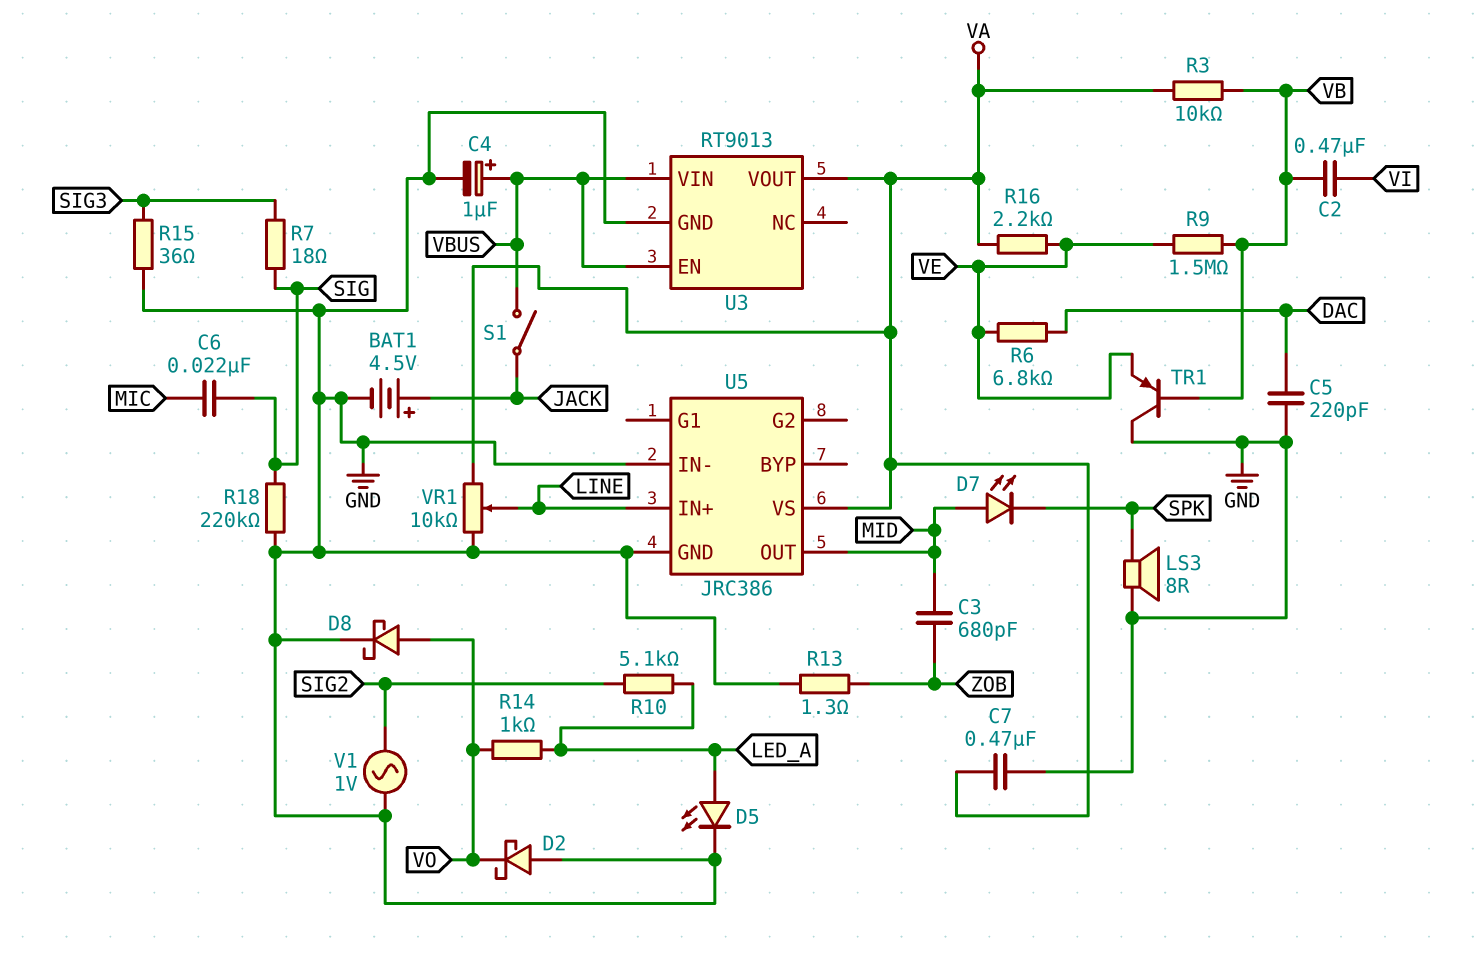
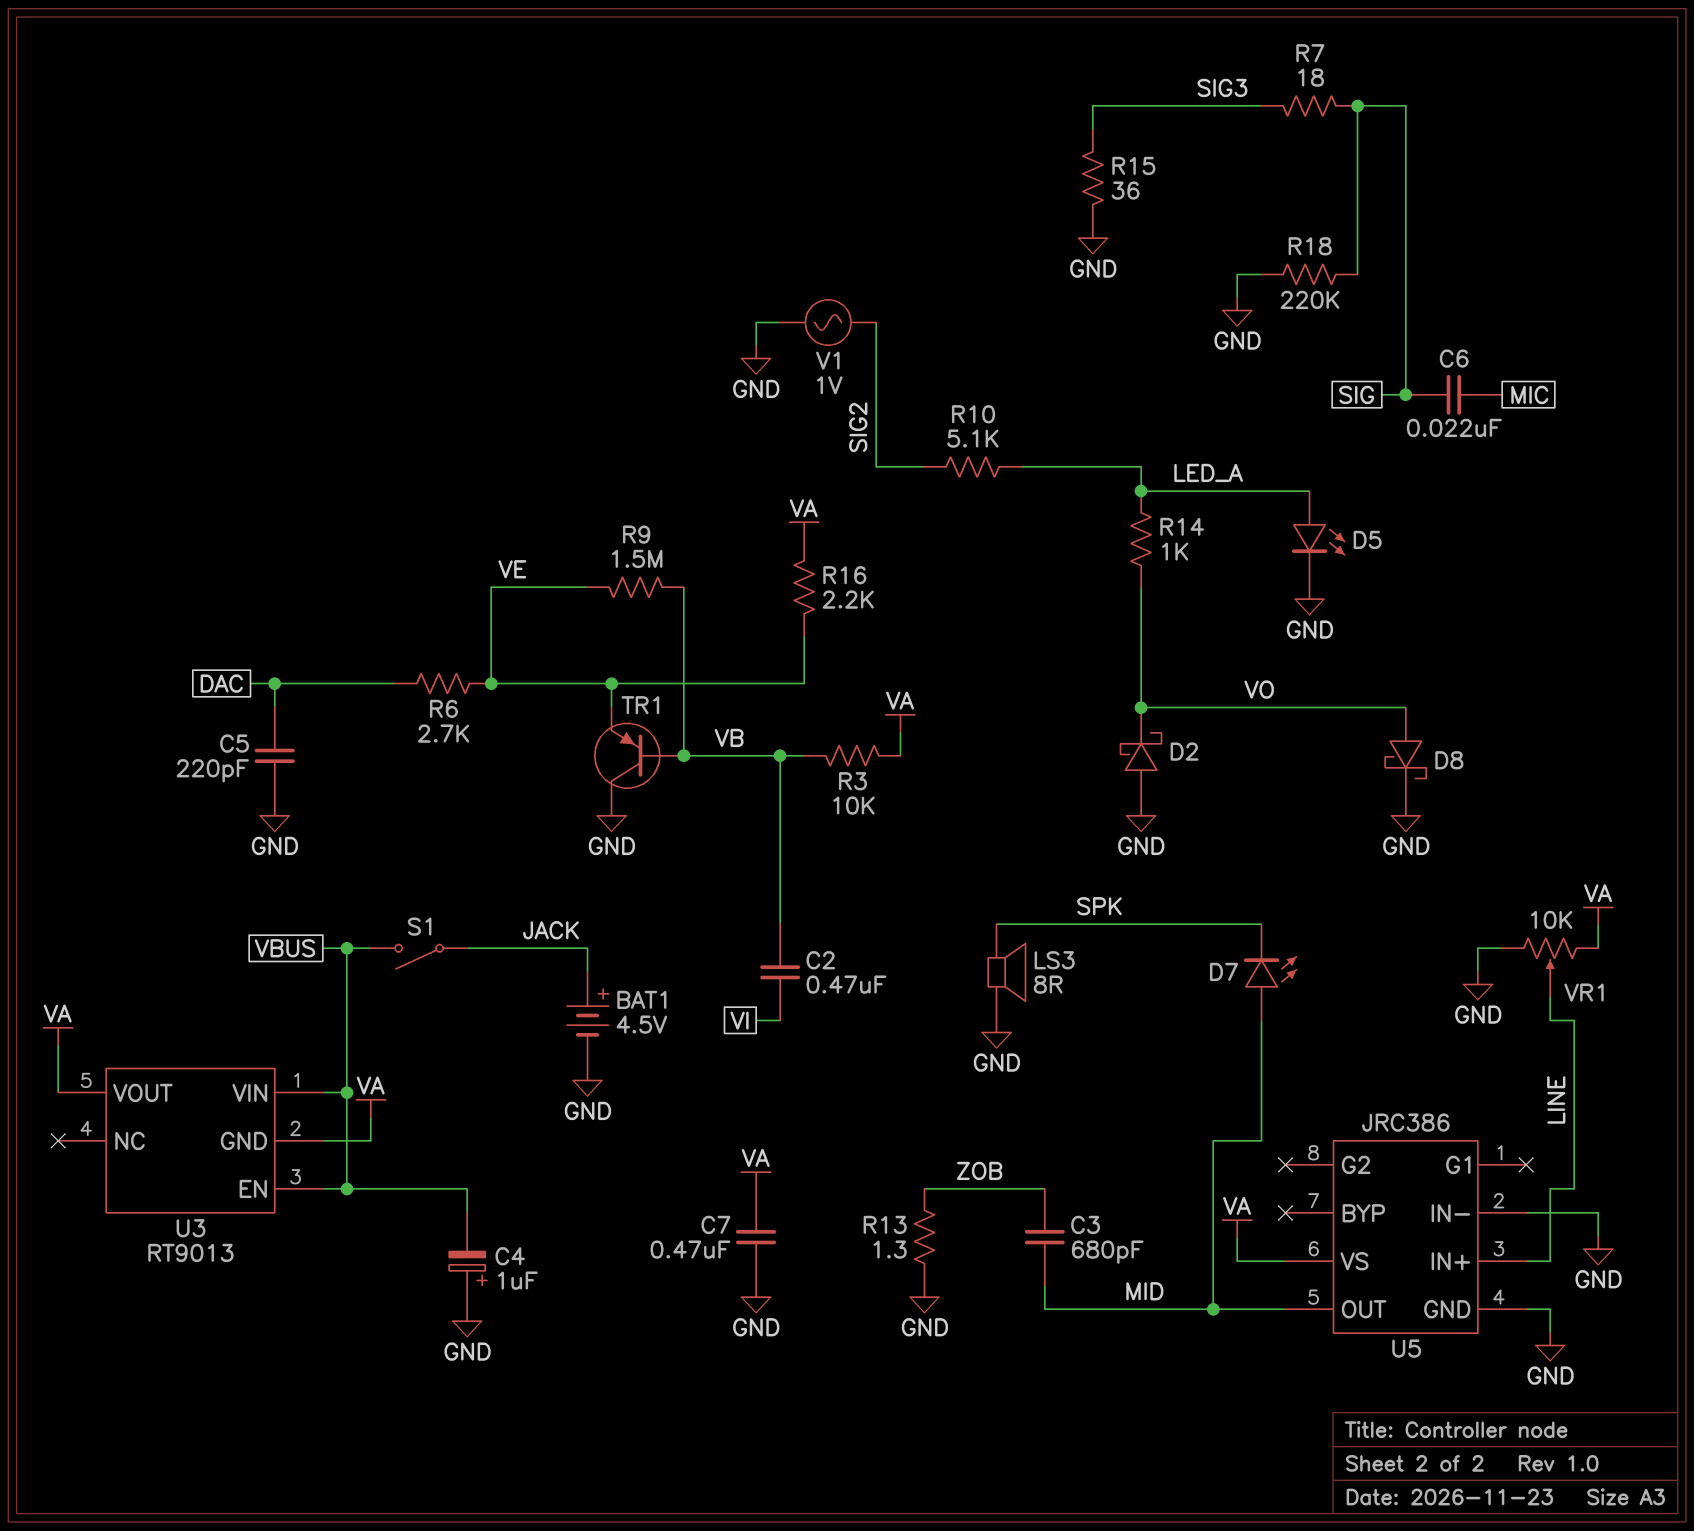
C4: 1uF (plus VBUS, minus GND) -> 1uF (plus GND, minus VBUS)
R6: 6.8k (DAC, VE) -> 2.7k (DAC, VE)
U3 pin GND: GND -> VA

